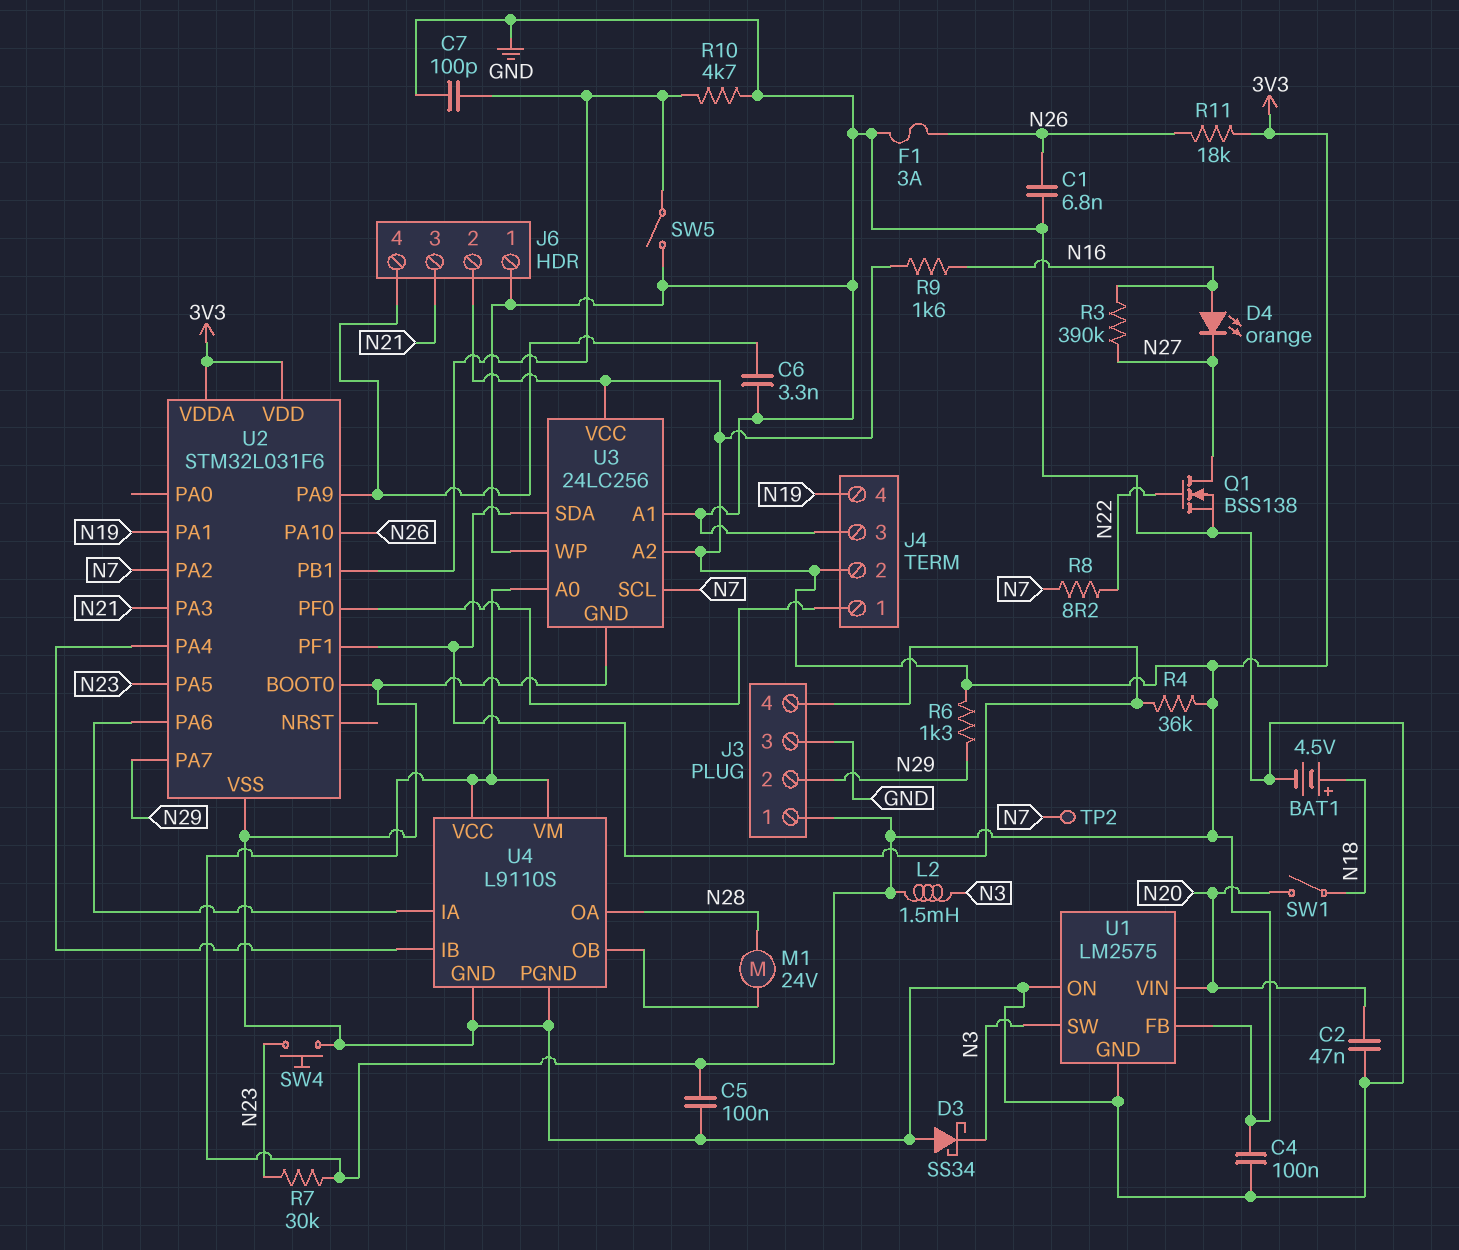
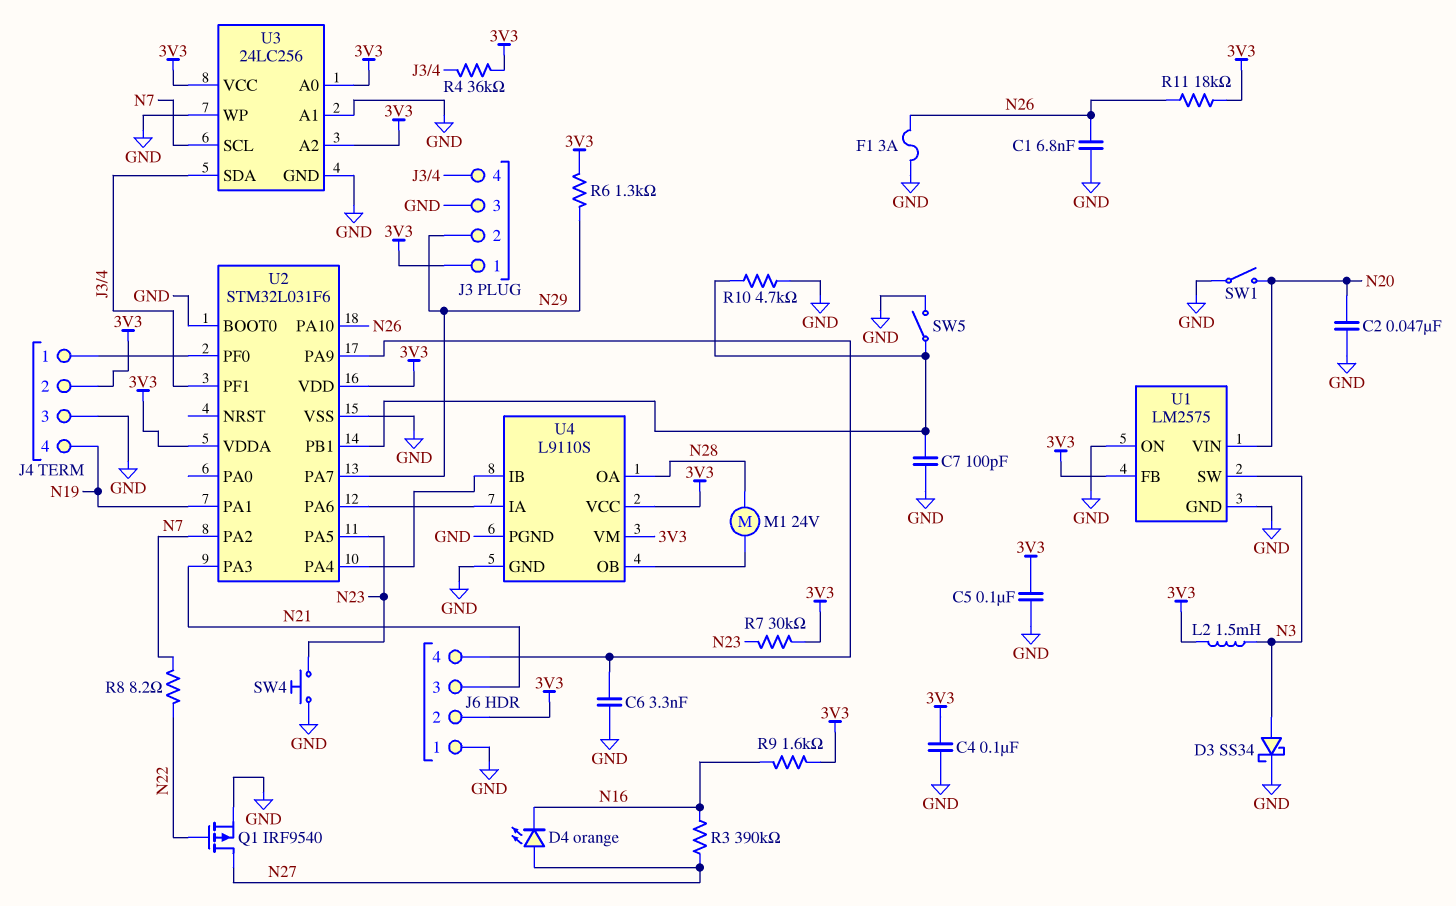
BAT1: 4.5V (plus N18, minus GND) -> none
D3: schottky SS34 (A GND, K N3) -> schottky SS34 (A N3, K GND)
D4: LED orange (A N16, K N27) -> LED orange (A N27, K N16)
Q1: NMOS BSS138 (G N22, D N27, S GND) -> PMOS IRF9540 (G N22, D N27, S GND)
SW1: switch (N18, N20) -> switch (GND, N20)
TP2: test point (N7) -> none

